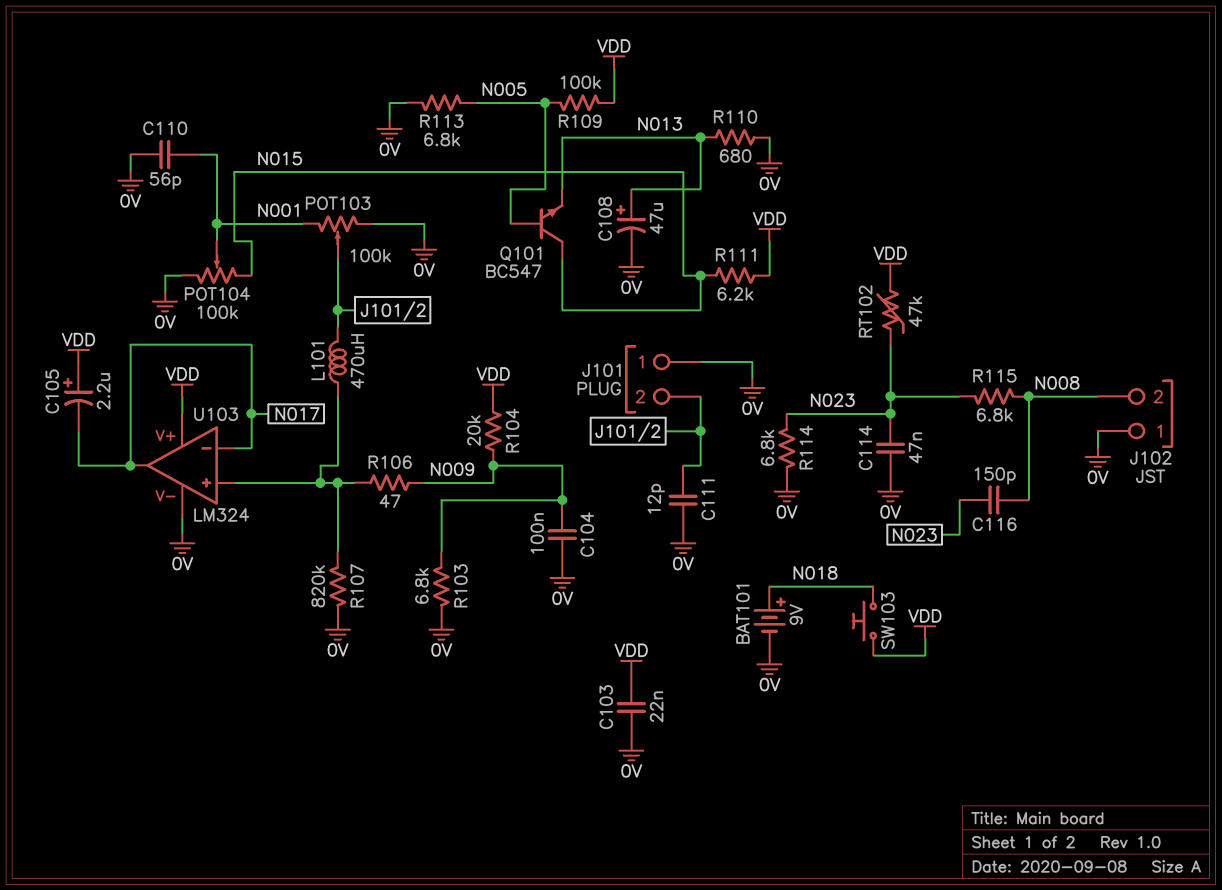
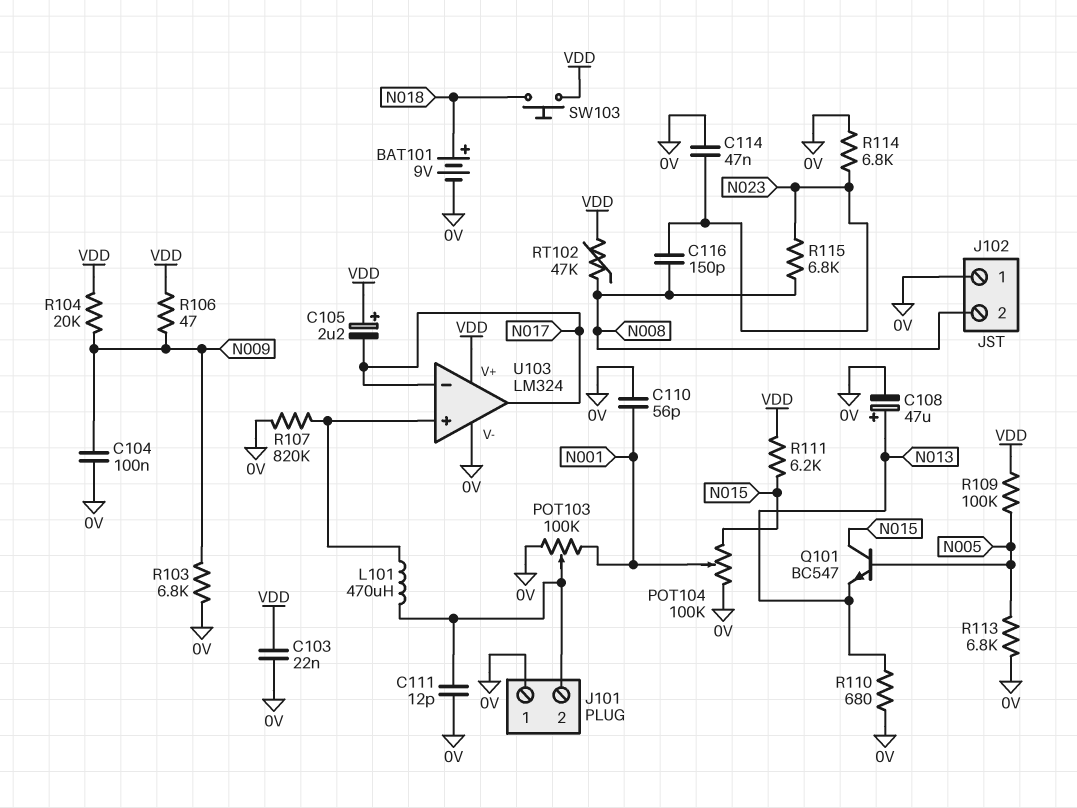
R106: 47 (N009, U103/in+) -> 47 (N009, VDD)
RT102: 47k (N023, VDD) -> 47k (N008, VDD)

